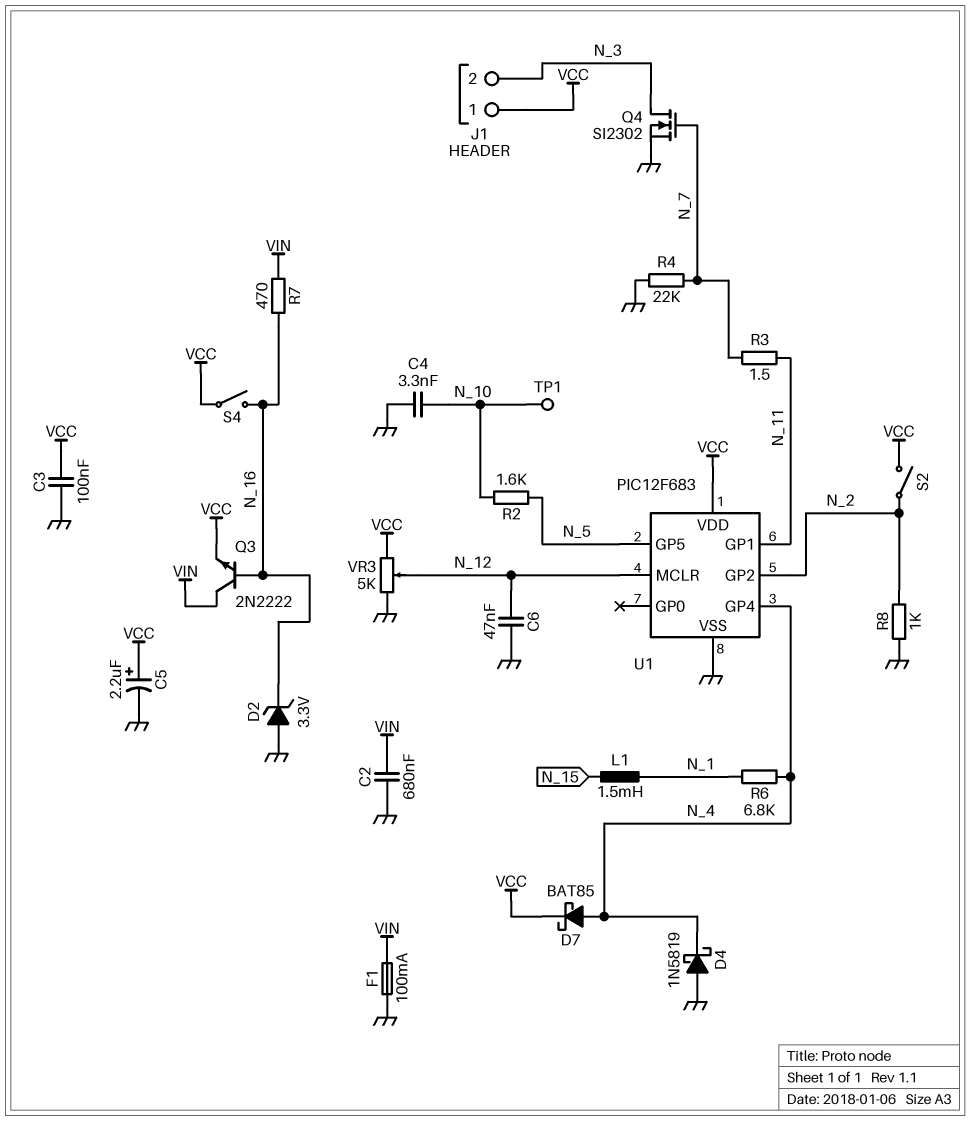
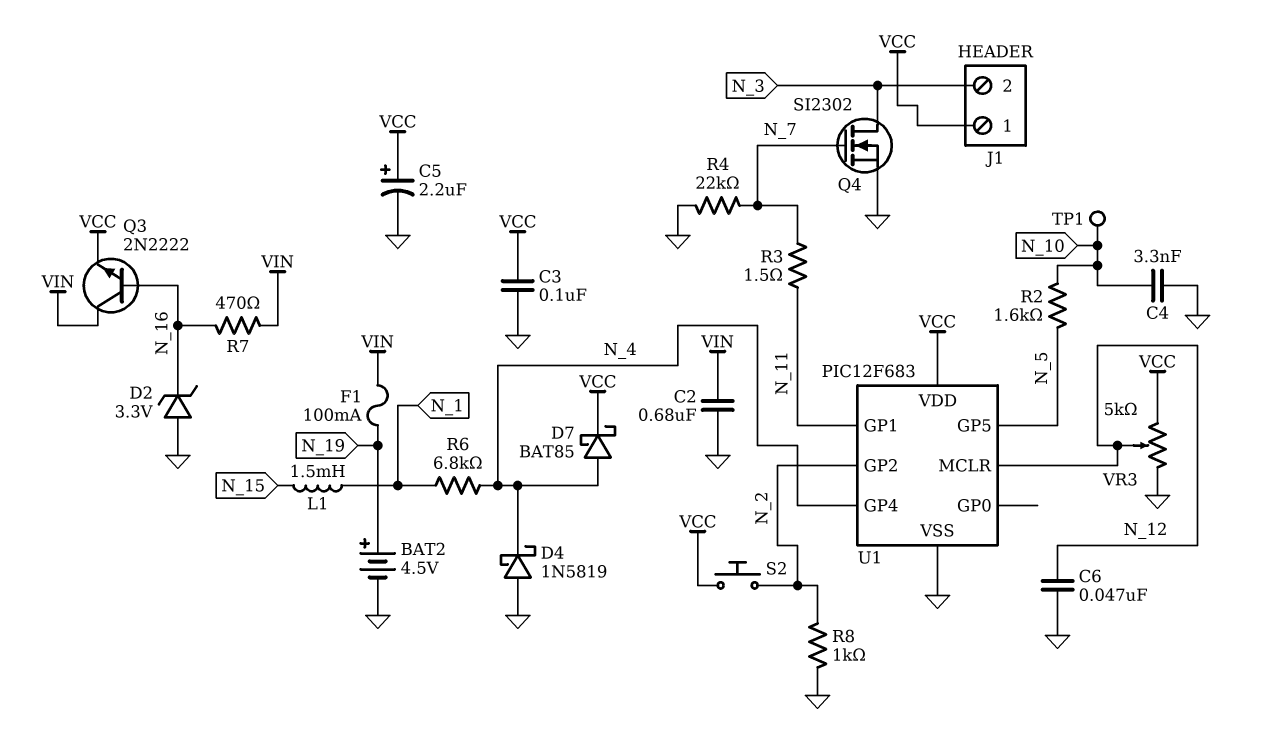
BAT2: none -> 4.5V (plus N_19, minus GND)
F1: 100mA (GND, VIN) -> 100mA (N_19, VIN)
S2: switch (N_2, VCC) -> button (N_2, VCC)
S4: switch (N_16, VCC) -> none

